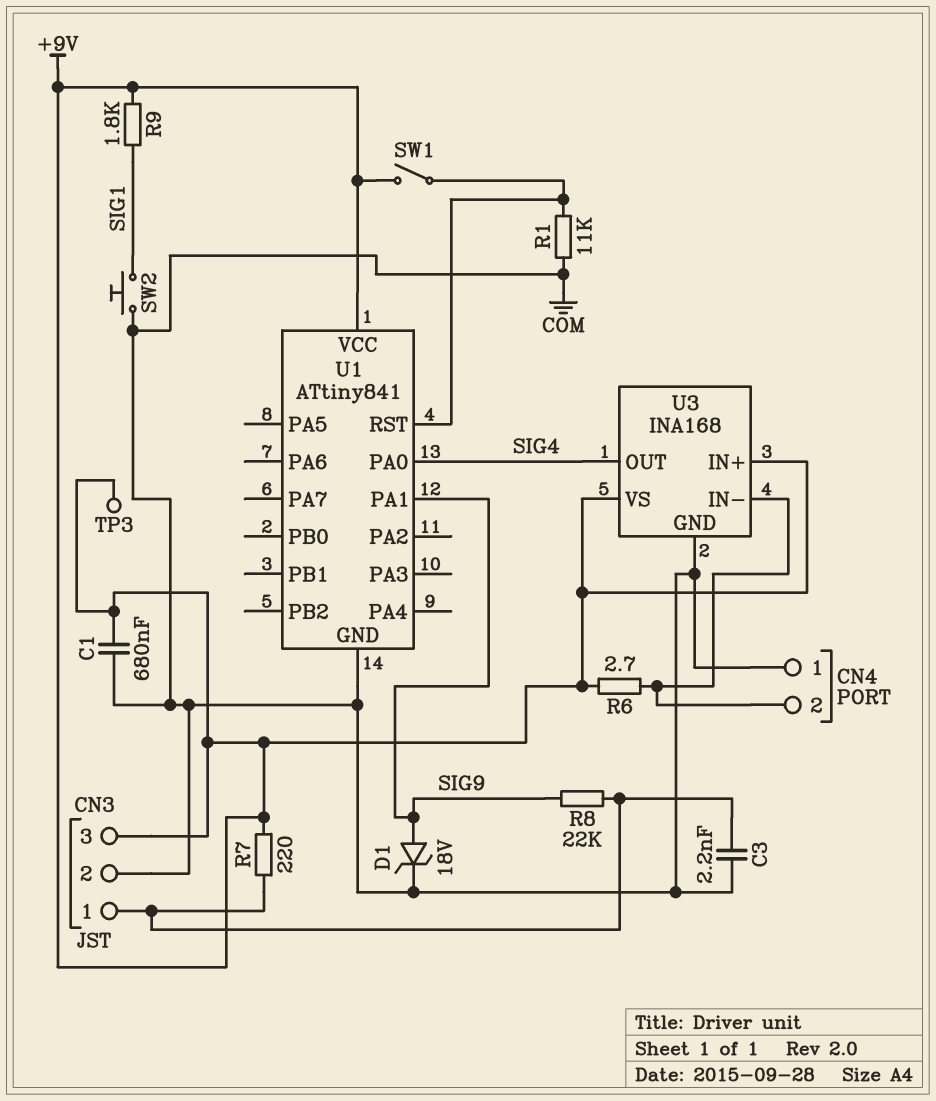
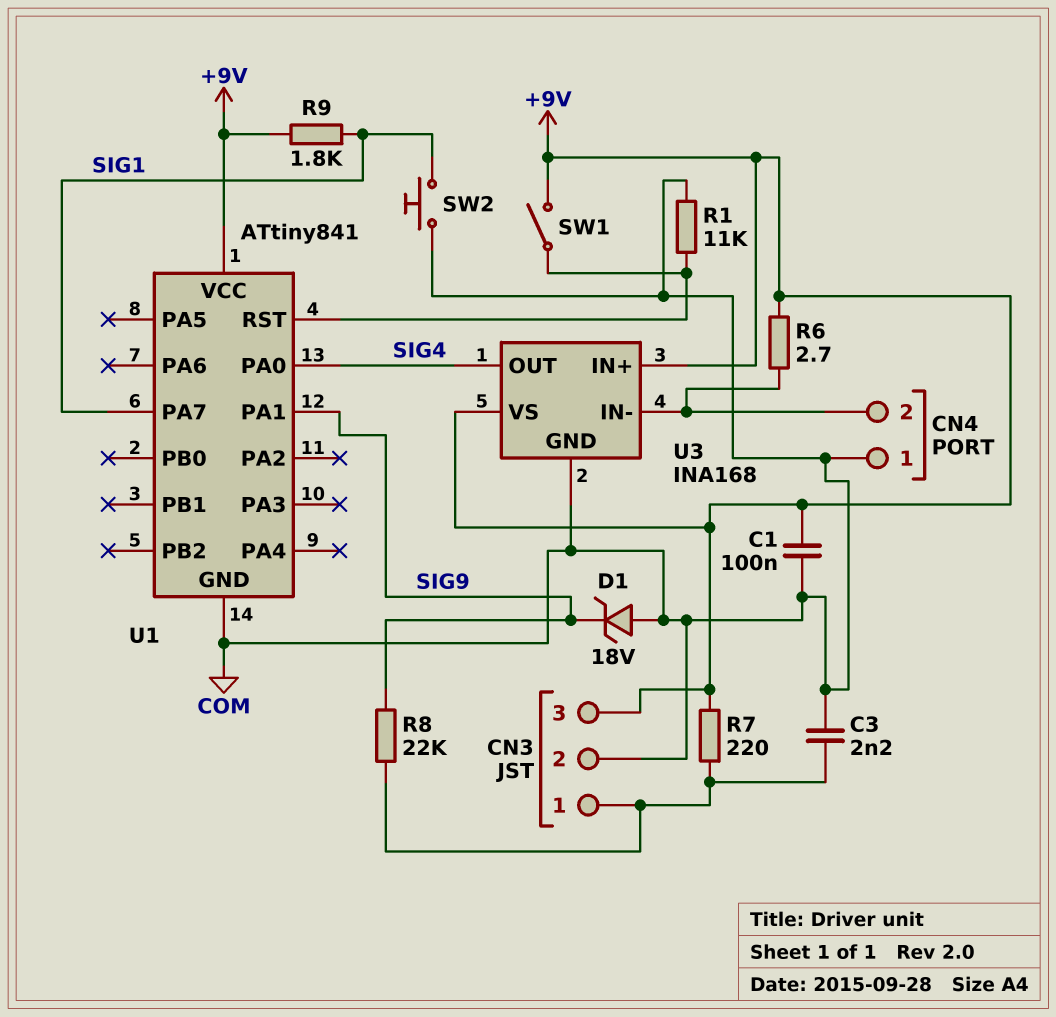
C1: 680nF (+9V, COM) -> 100nF (+9V, COM)
D1: zener 18V (A SIG9, K COM) -> zener 18V (A COM, K SIG9)
TP3: test point (+9V) -> none
U1 pin PA7: none -> SIG1

